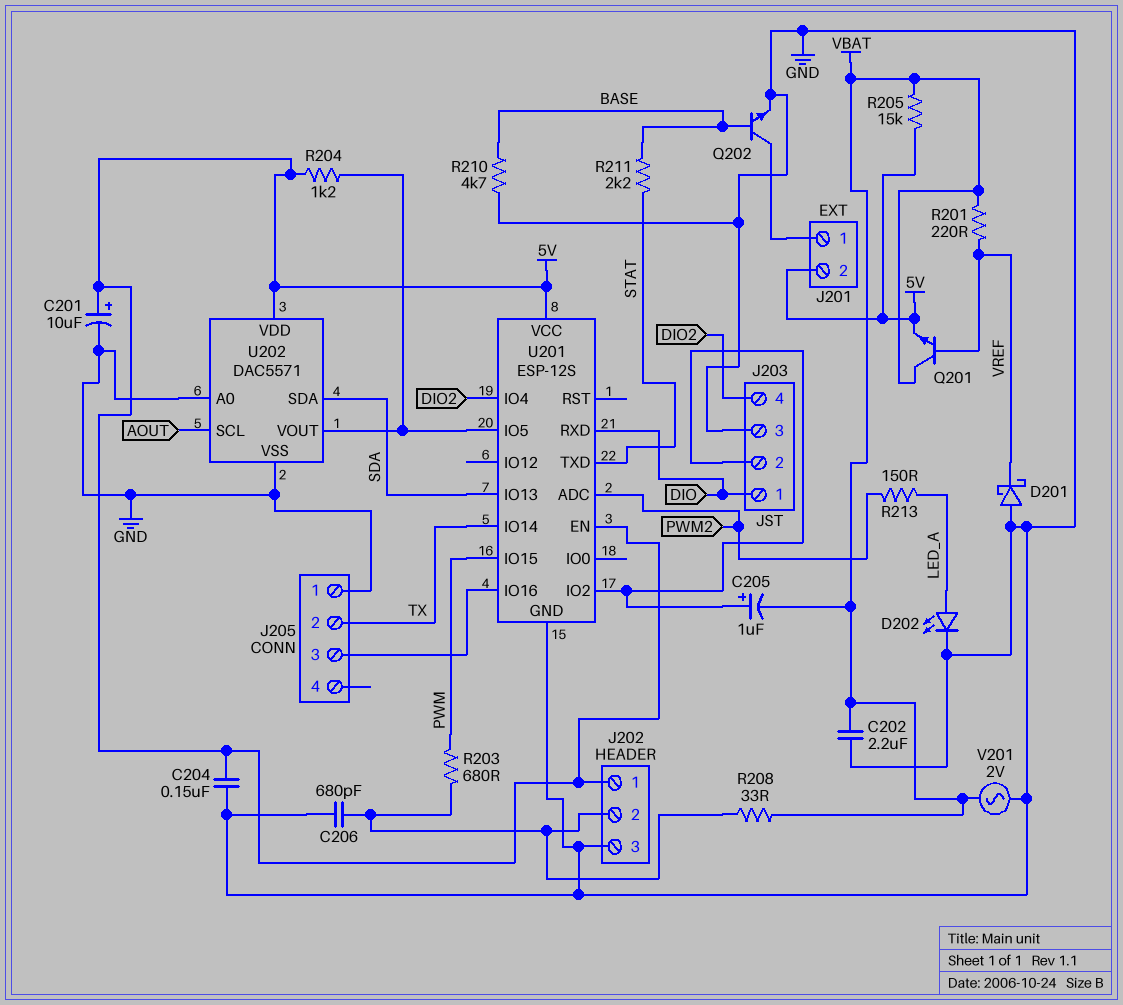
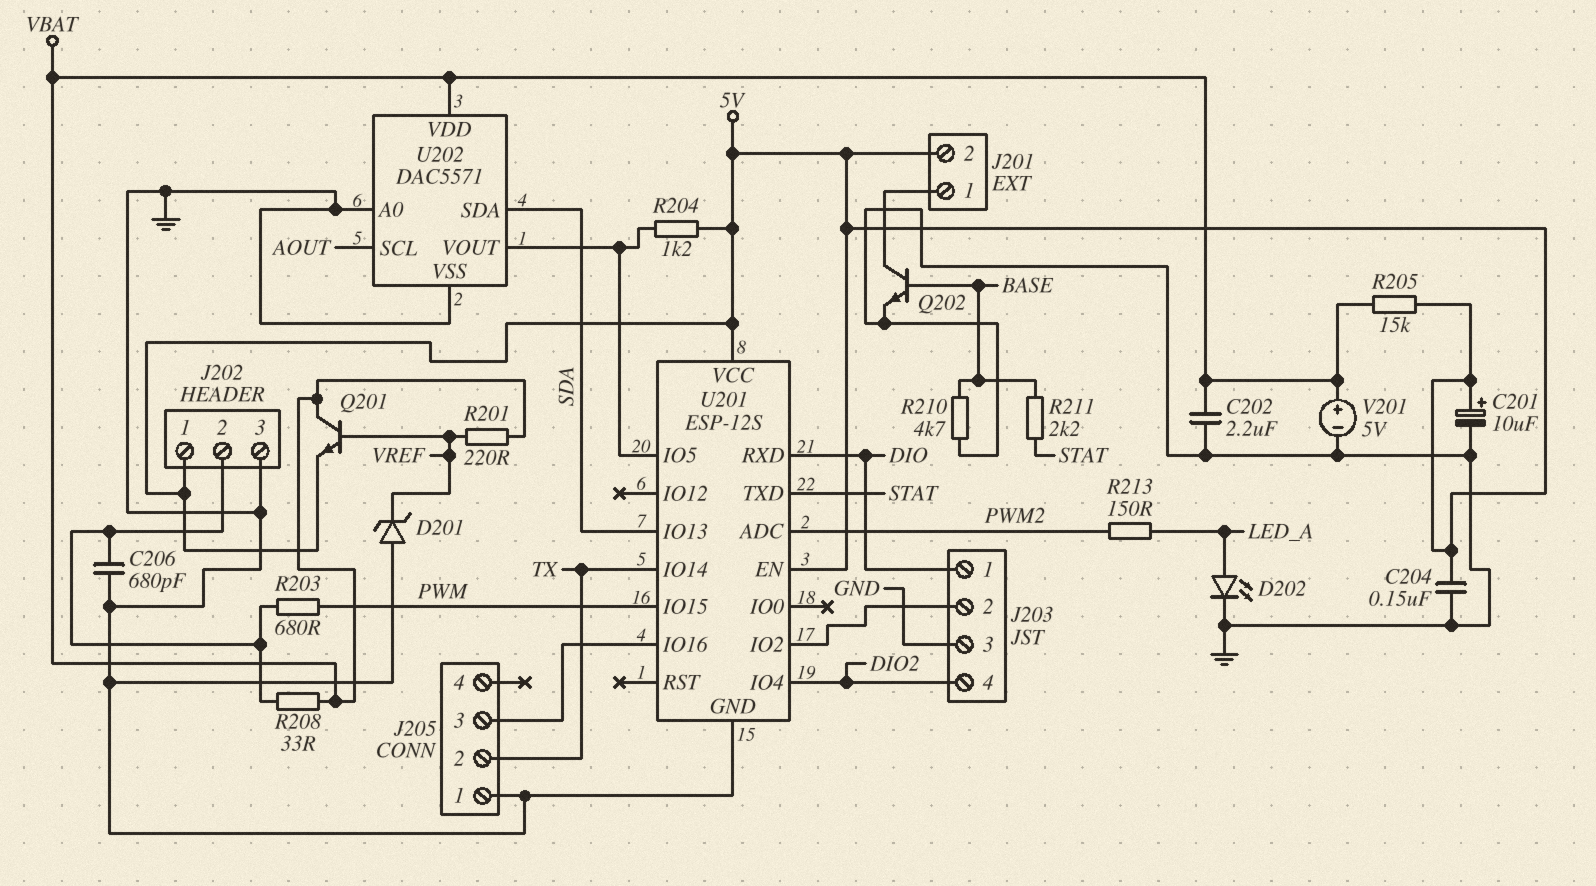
C205: 1uF (plus J203/2, minus VBAT) -> none
D201: schottky (A GND, K VREF) -> zener (A GND, K VREF)
U202 pin VDD: 5V -> VBAT
V201: AC 2V (GND, VBAT) -> 5V (plus VBAT, minus GND)

